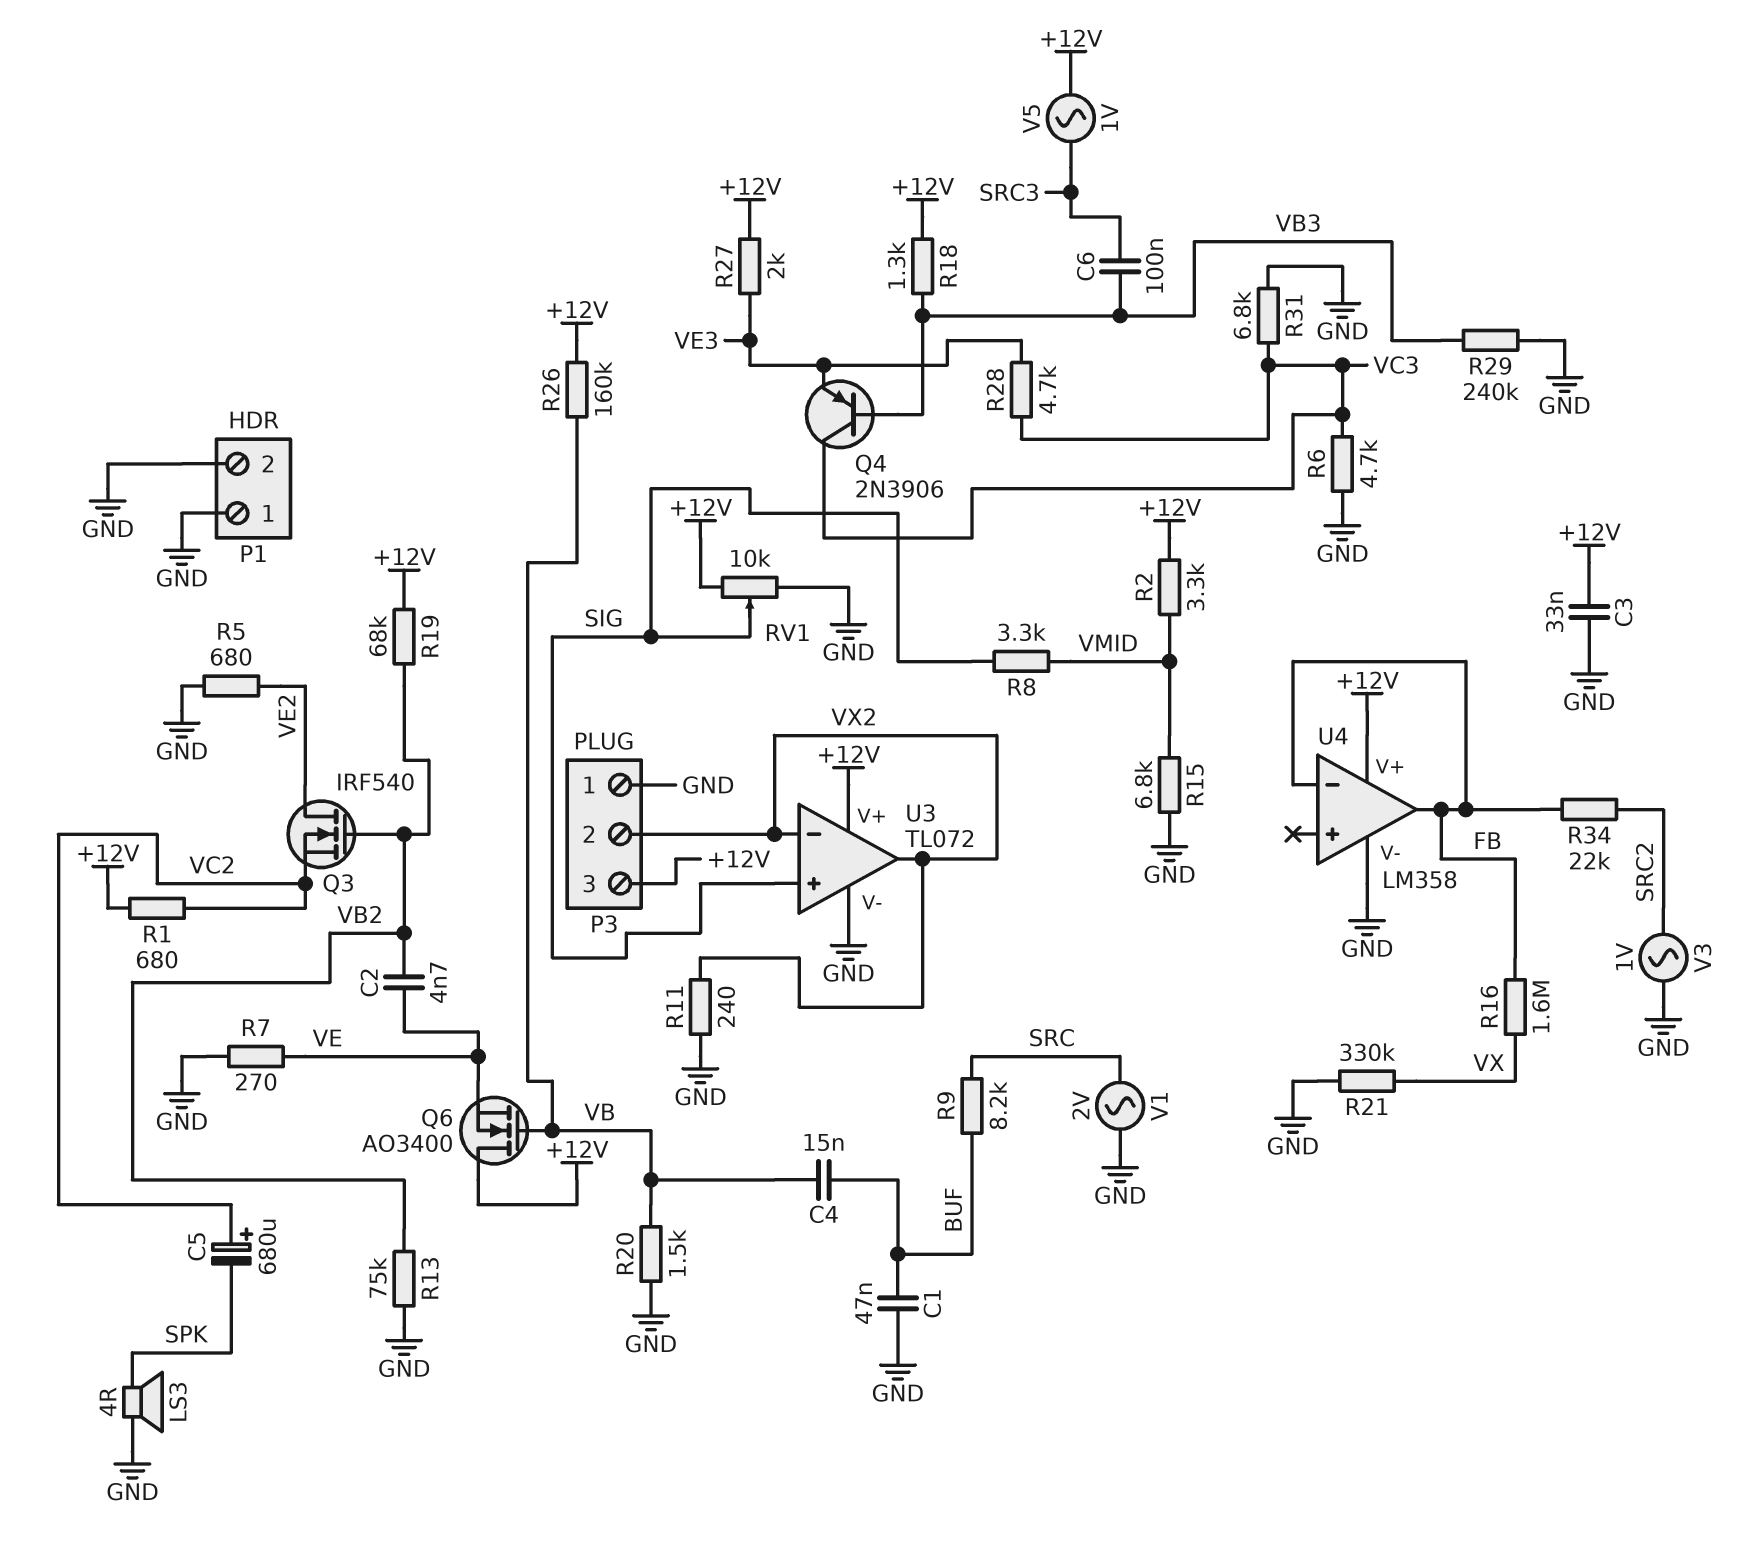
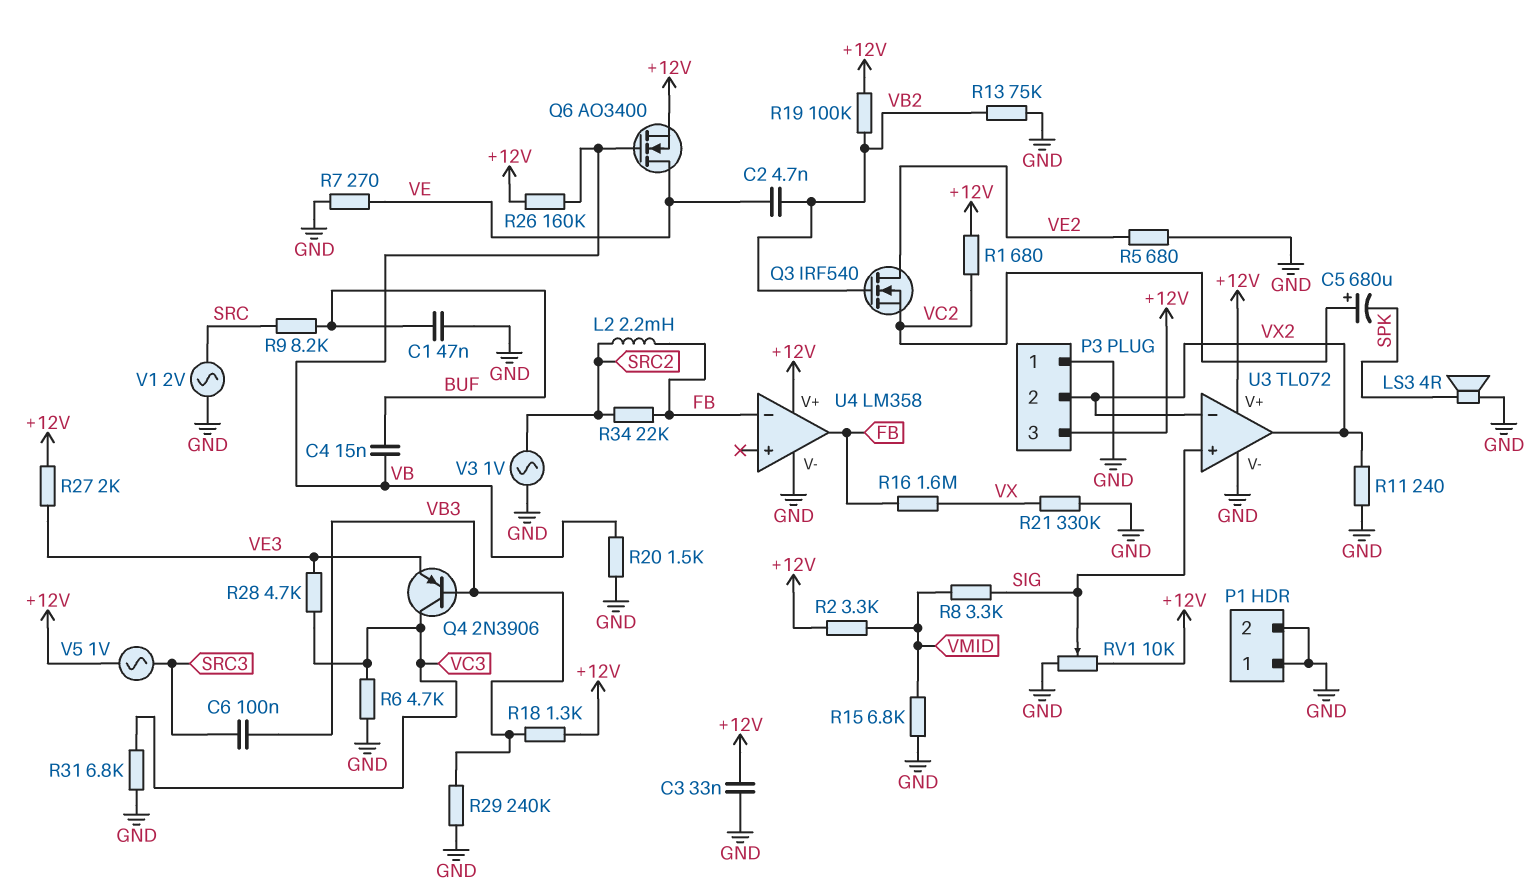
L2: none -> 2.2mH (FB, SRC2)
Q6: NMOS AO3400 (G VB, D +12V, S VE) -> NMOS AO3400 (G VB, D VE, S +12V)
R19: 68k (+12V, VB2) -> 100k (+12V, VB2)

